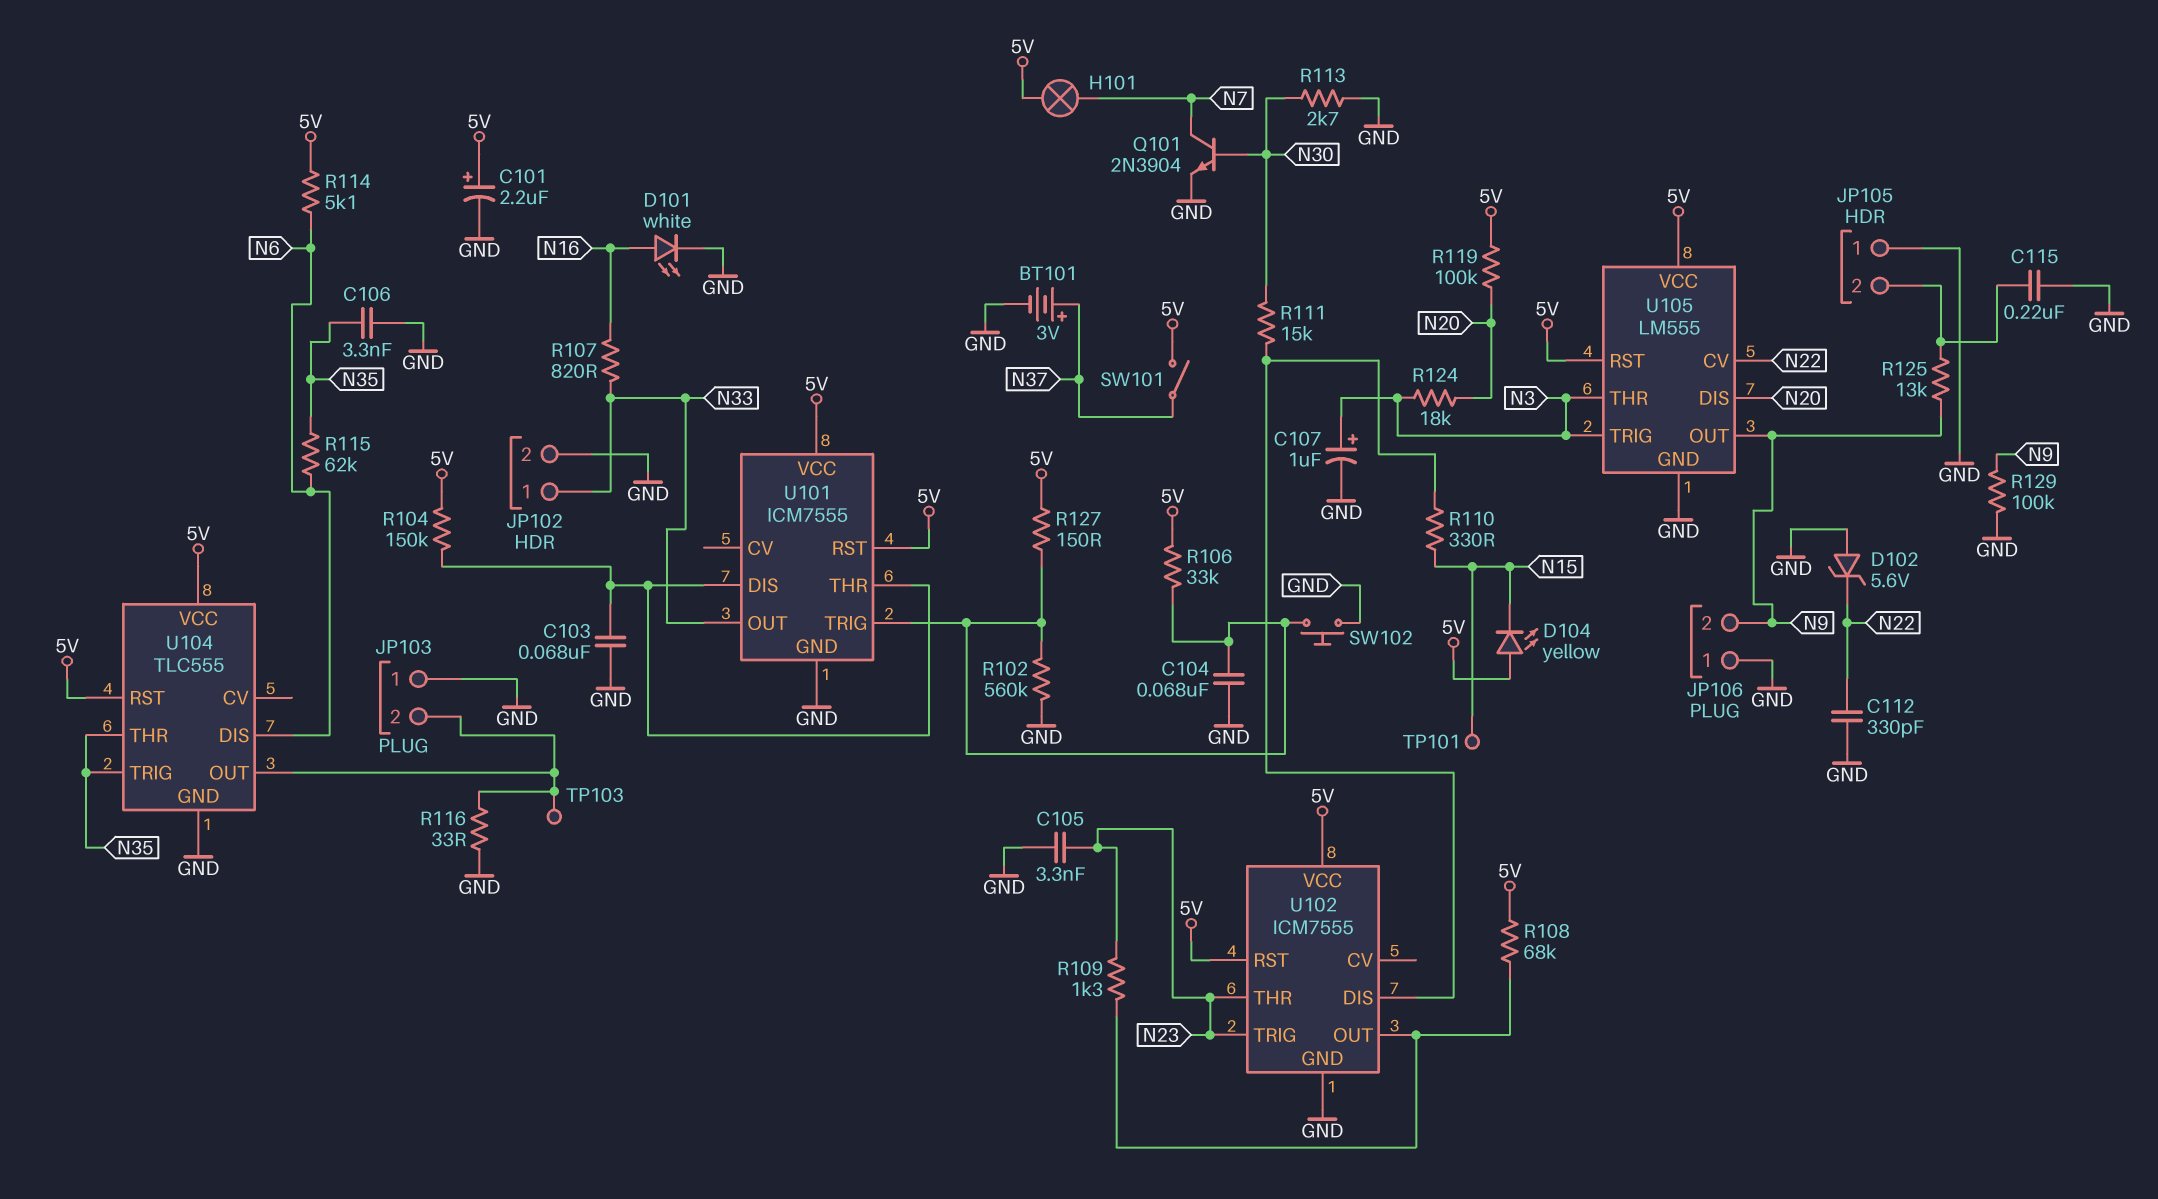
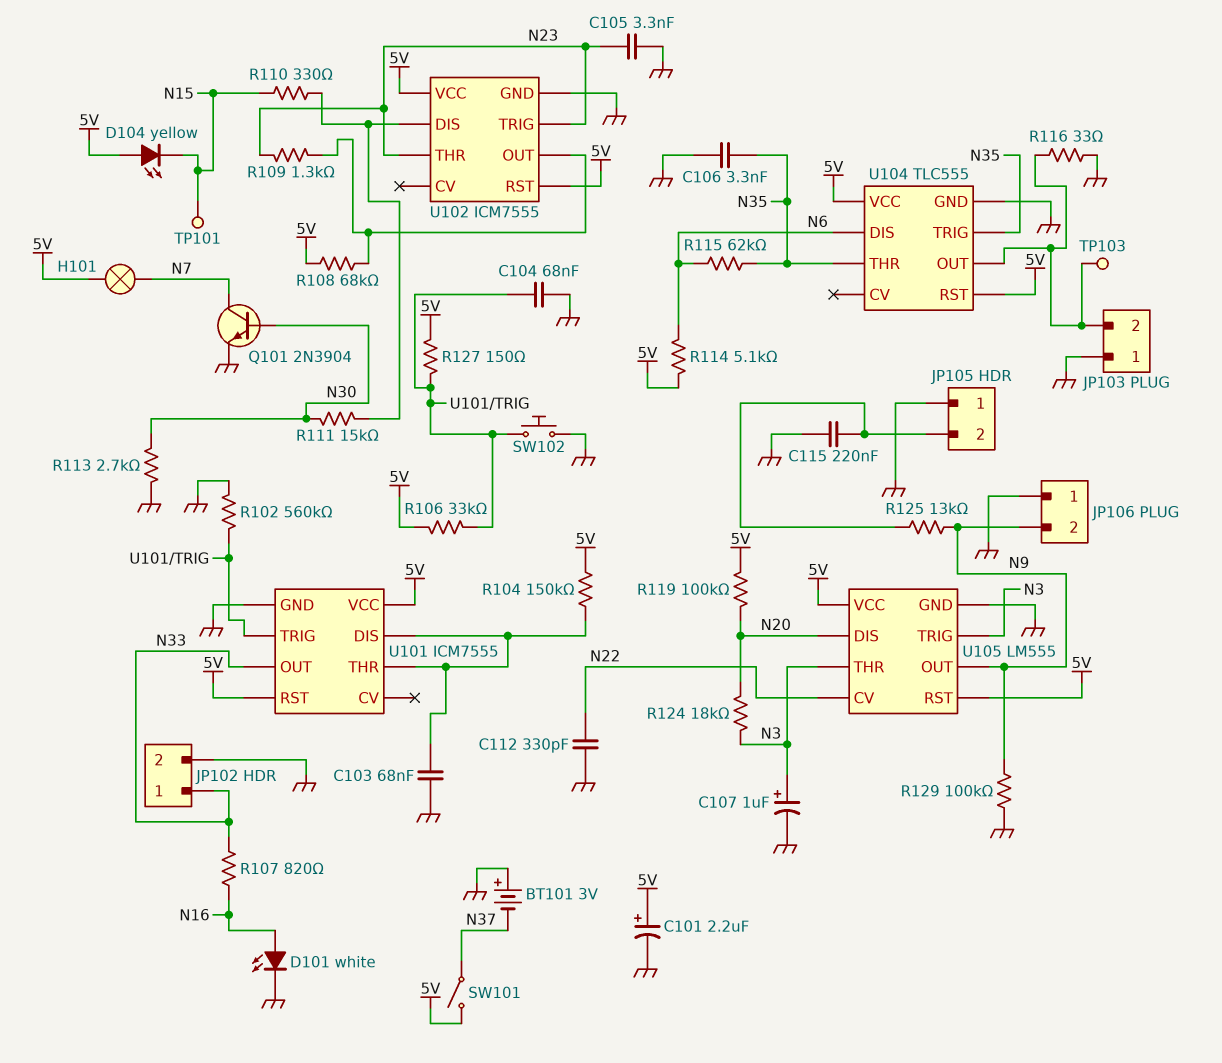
BT101: 3V (plus N37, minus GND) -> 3V (plus GND, minus N37)
D102: zener 5.6V (A GND, K N22) -> none

